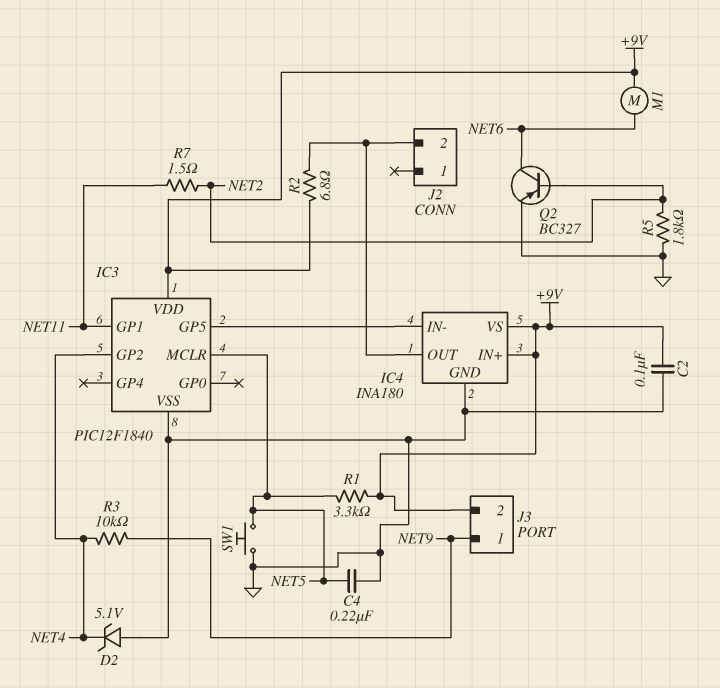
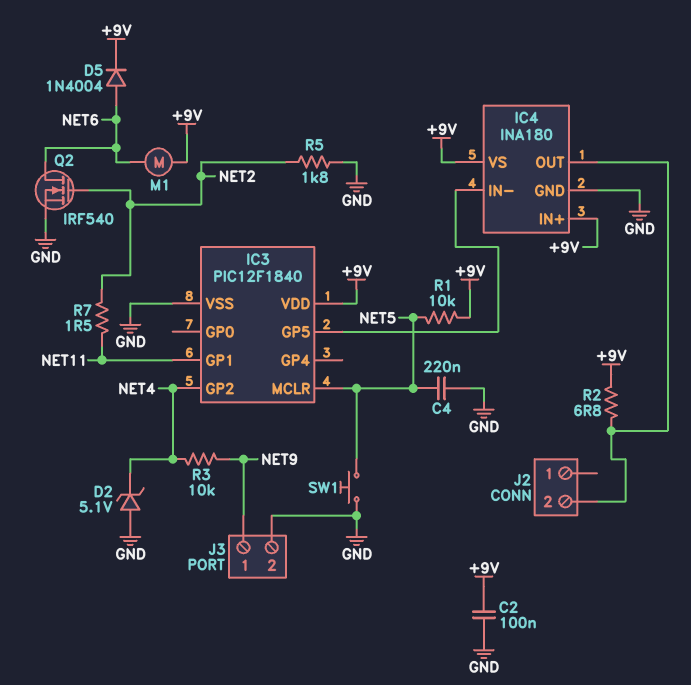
D5: none -> diode 1N4004 (A NET6, K +9V)
J3 pin 2: +9V -> GND
Q2: PNP BC327 (B NET2, C NET6, E GND) -> NMOS IRF540 (G NET2, D NET6, S GND)
R1: 3.3k (+9V, NET5) -> 10k (+9V, NET5)

